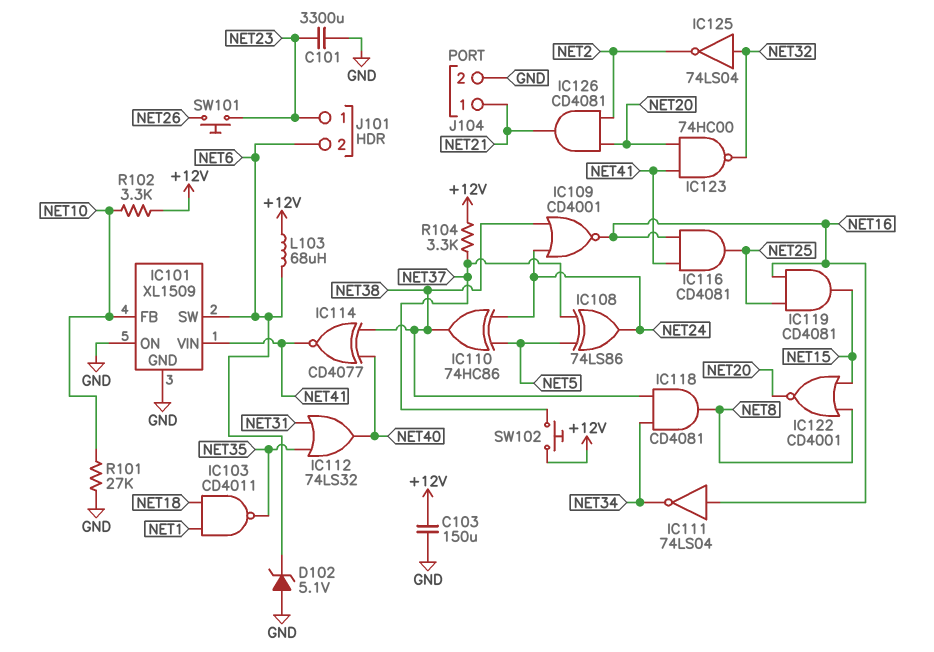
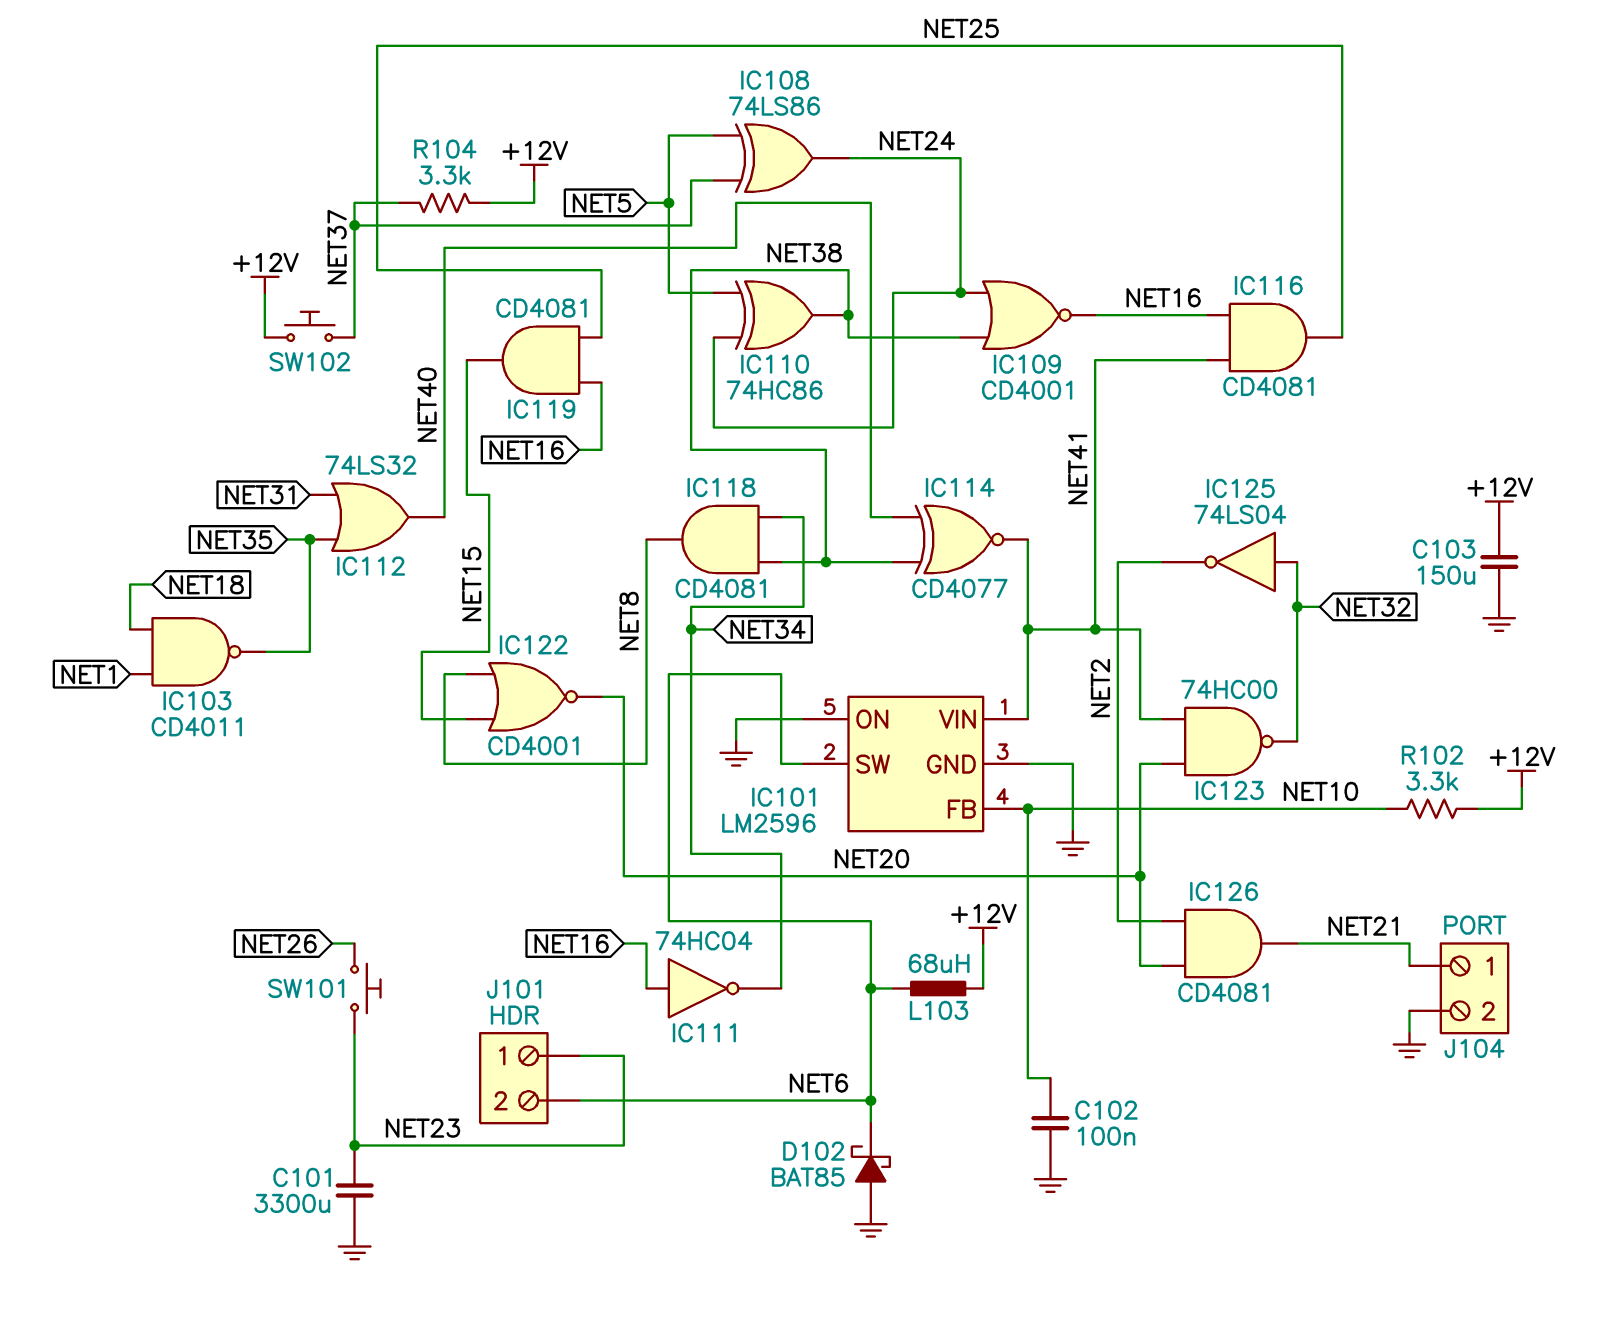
C102: none -> 100nF (GND, NET10)
D102: zener 5.1V (A GND, K NET6) -> schottky BAT85 (A GND, K NET6)
IC101: XL1509 -> LM2596
IC111: NOT 74LS04 (in NET16, out NET34) -> NOT 74HC04 (in NET16, out NET34)
R101: 27k (GND, NET10) -> none

